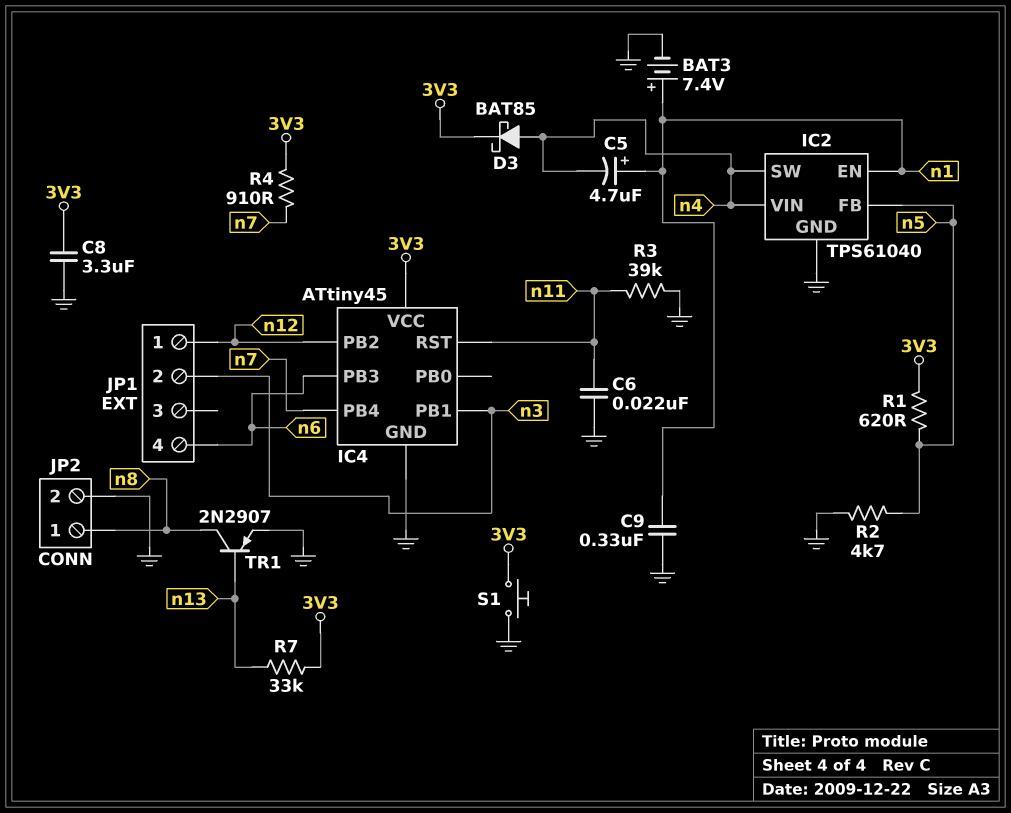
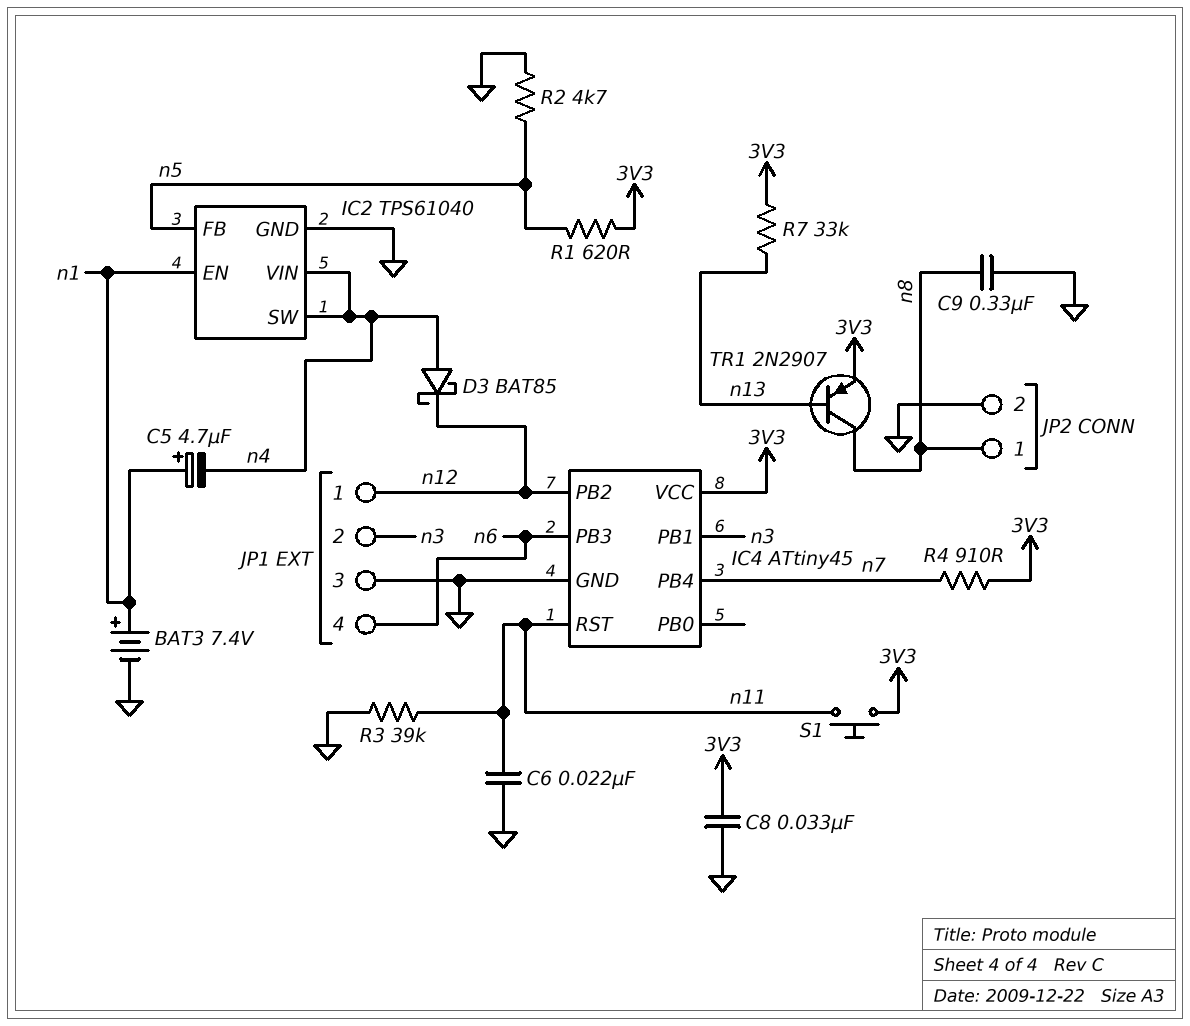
C8: 3.3uF (3V3, GND) -> 33nF (3V3, GND)
C9: 330nF (GND, n1) -> 330nF (GND, n8)
D3: schottky BAT85 (A n4, K 3V3) -> schottky BAT85 (A n4, K n12)
JP1 pin 3: none -> GND
S1: button (3V3, GND) -> button (3V3, n11)
TR1: PNP 2N2907 (B n13, C n8, E GND) -> PNP 2N2907 (B n13, C n8, E 3V3)

